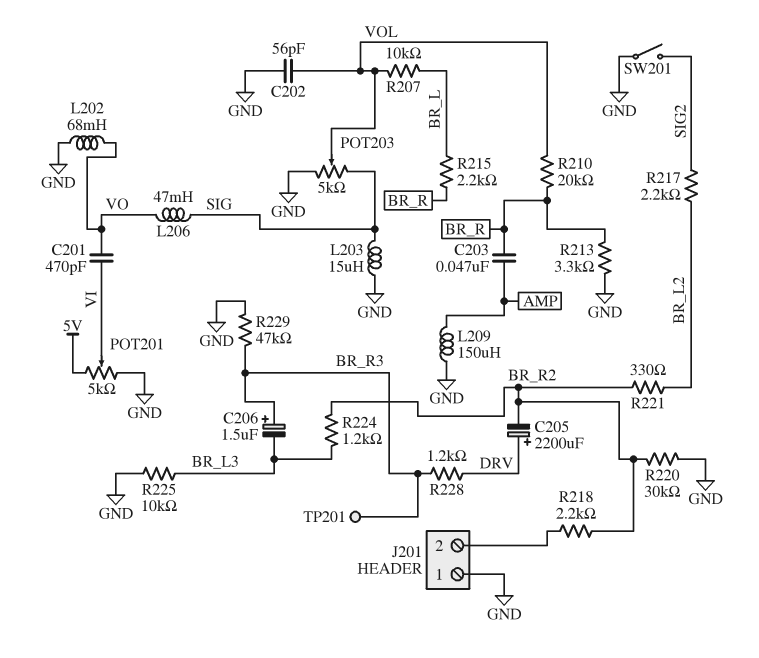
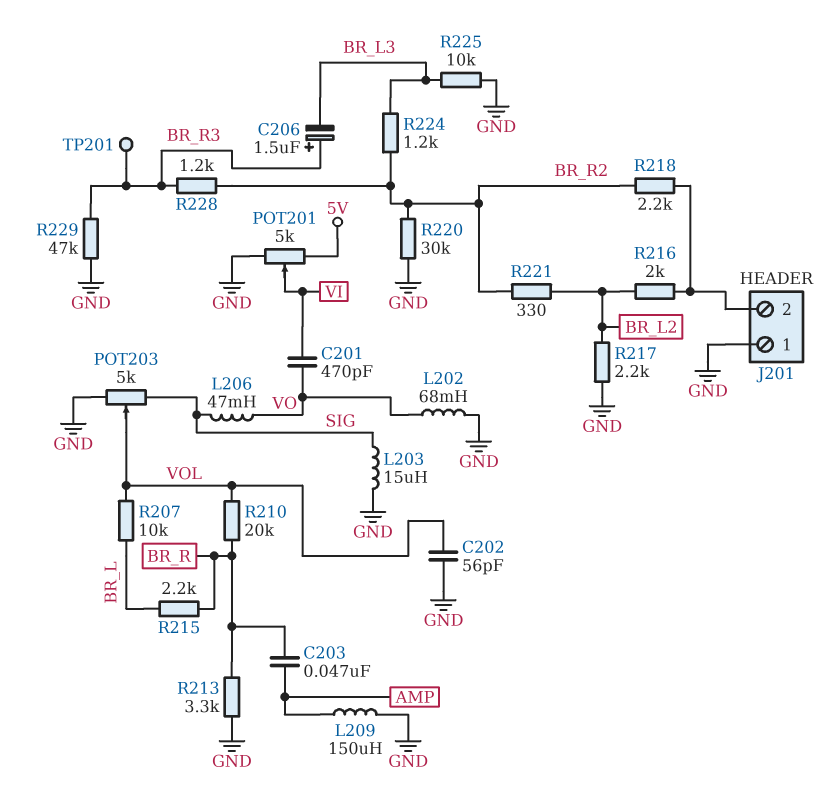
C205: 2200uF (plus DRV, minus BR_R2) -> none
R216: none -> 2k (BR_L2, J201/2)
R217: 2.2k (BR_L2, SIG2) -> 2.2k (BR_L2, GND)
R228: 1.2k (BR_R3, DRV) -> 1.2k (BR_R2, BR_R3)
SW201: switch (GND, SIG2) -> none

